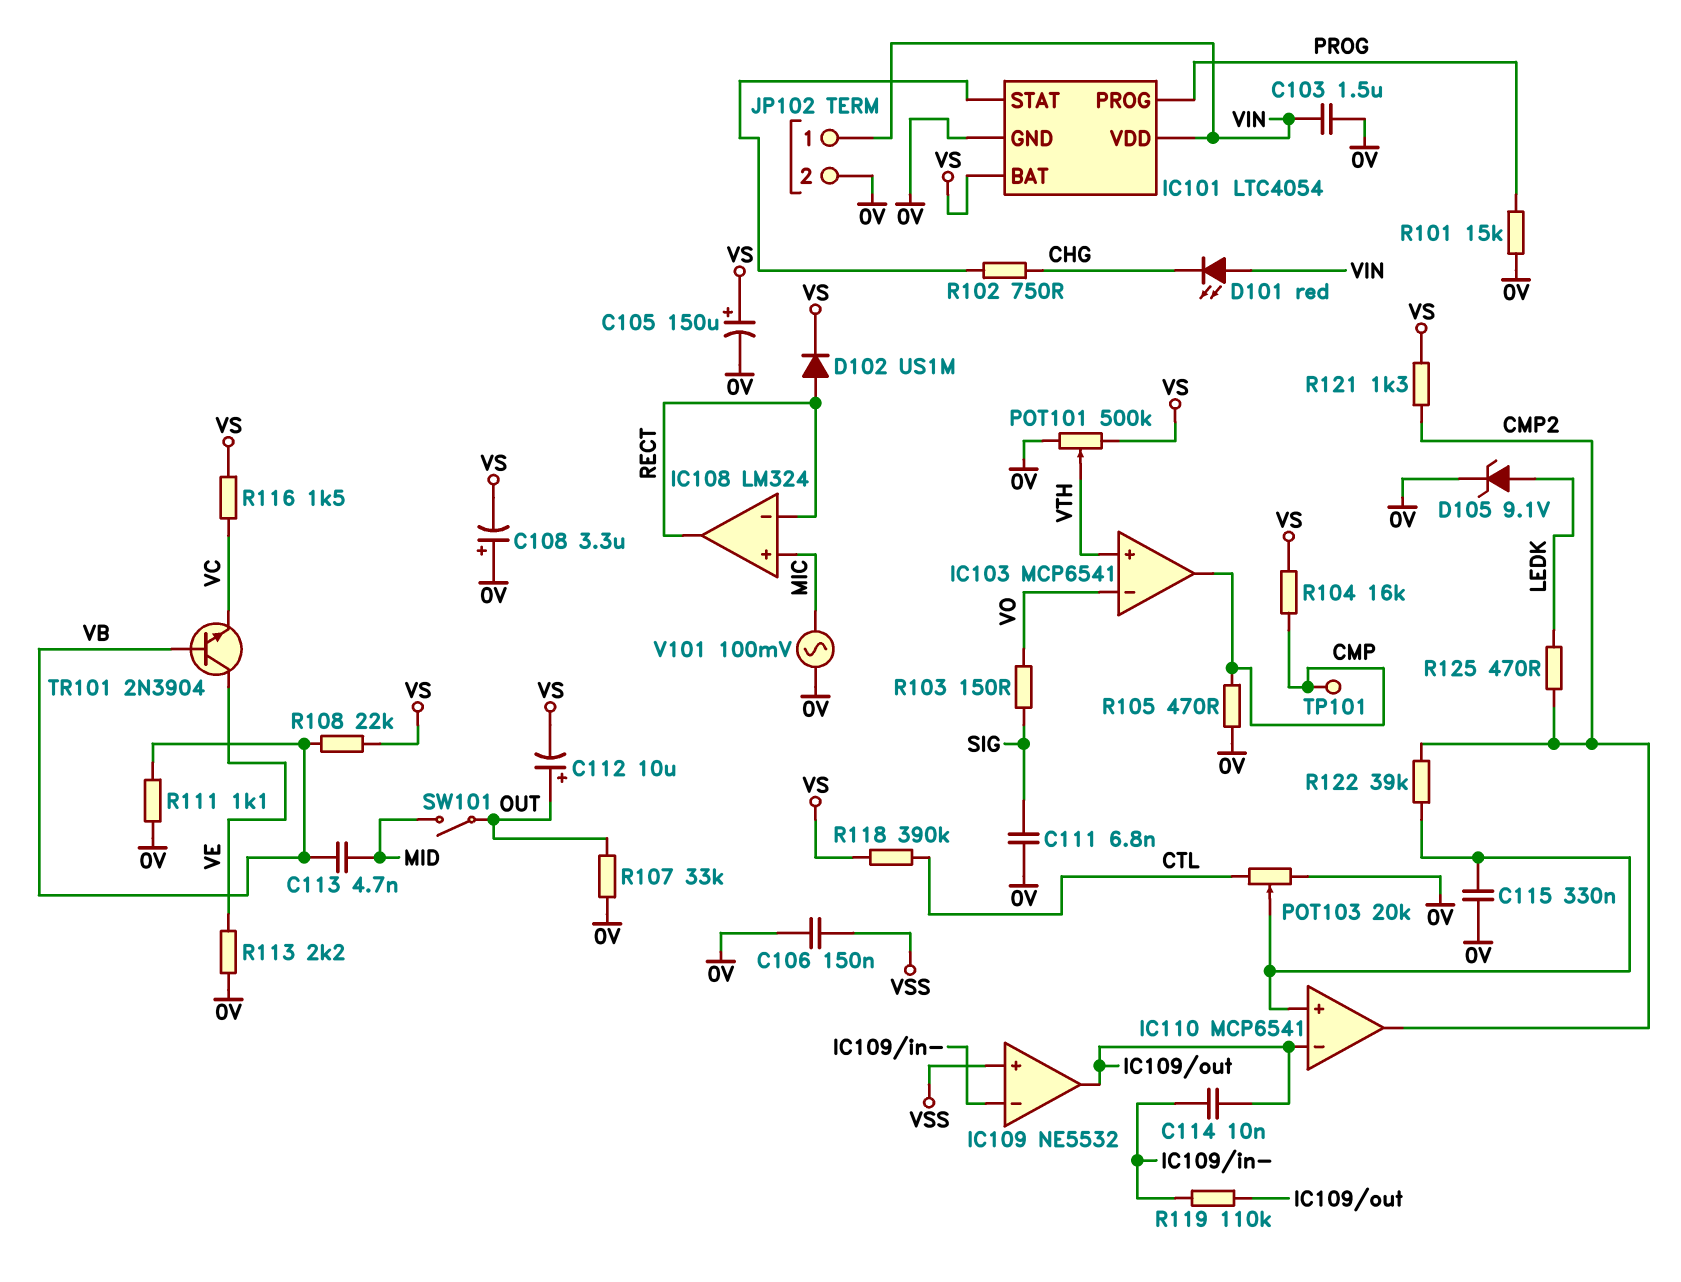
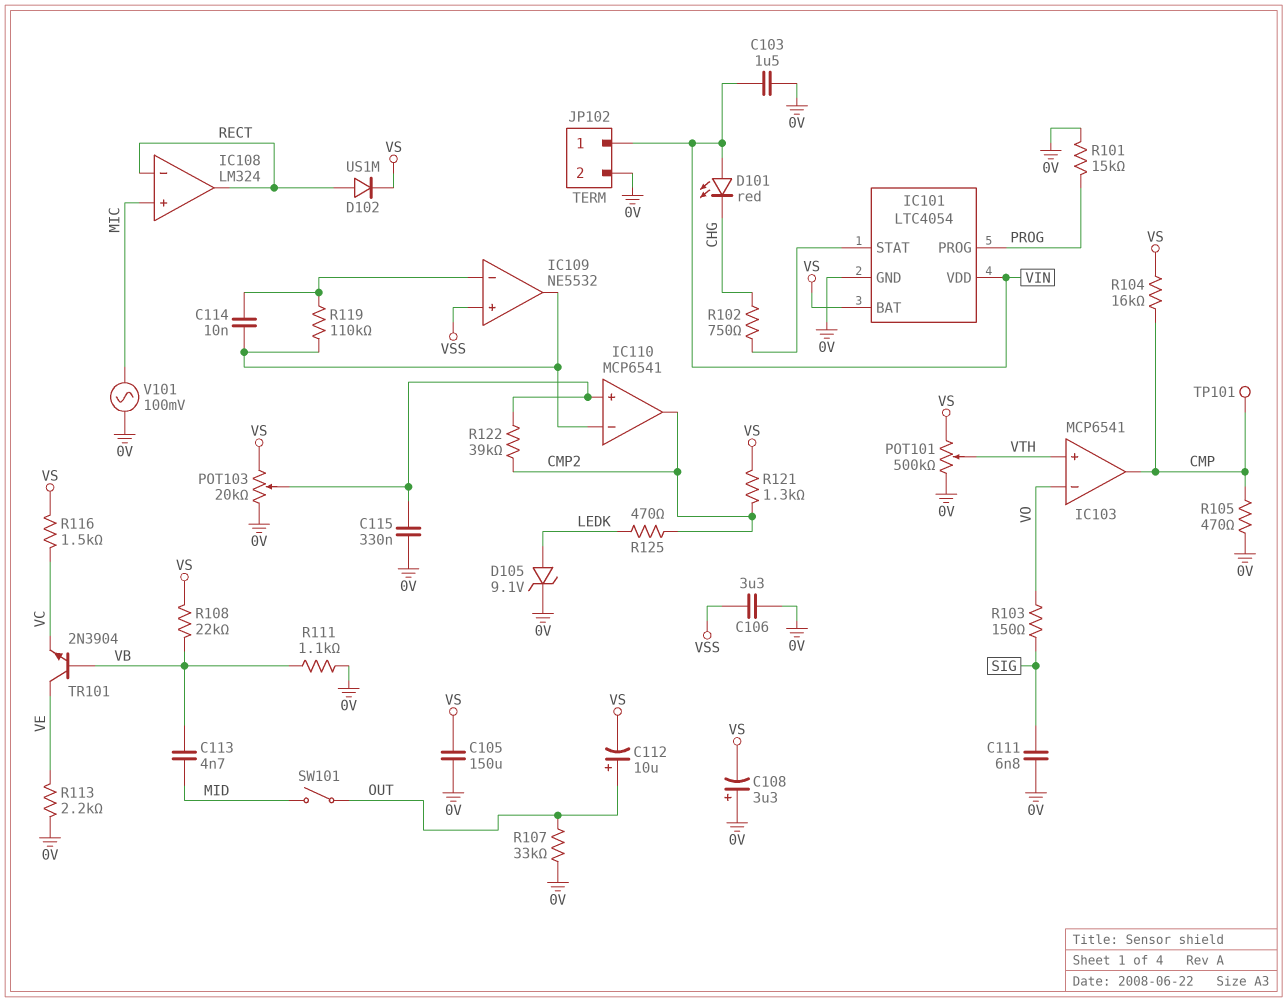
C105: 150uF (plus VS, minus 0V) -> 150uF (0V, VS)
C106: 150nF (0V, VSS) -> 3.3uF (0V, VSS)
POT103: 20k (0V, CTL, wiper IC110/in+) -> 20k (0V, VS, wiper IC110/in+)
R118: 390k (CTL, VS) -> none

